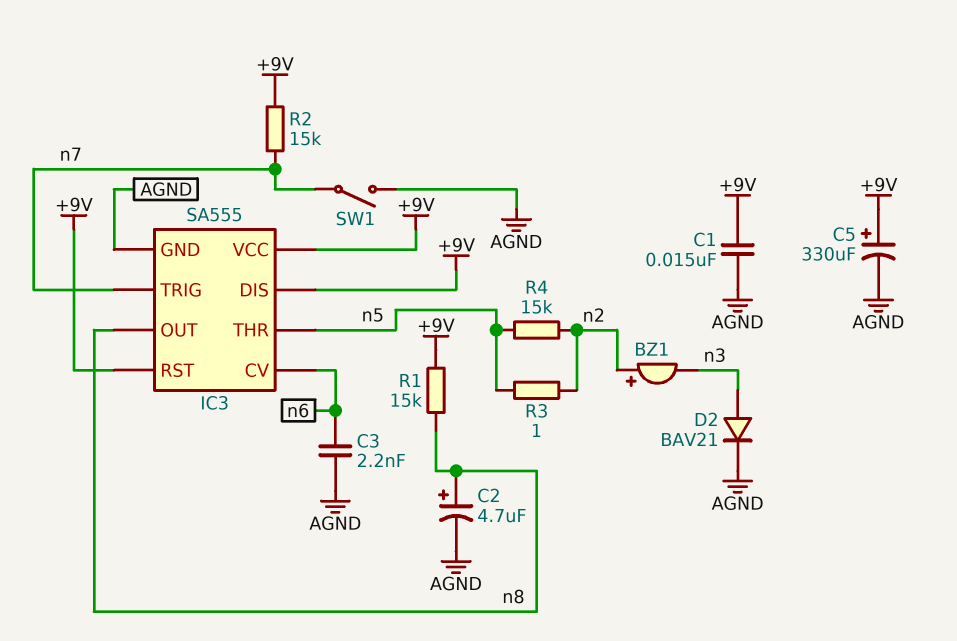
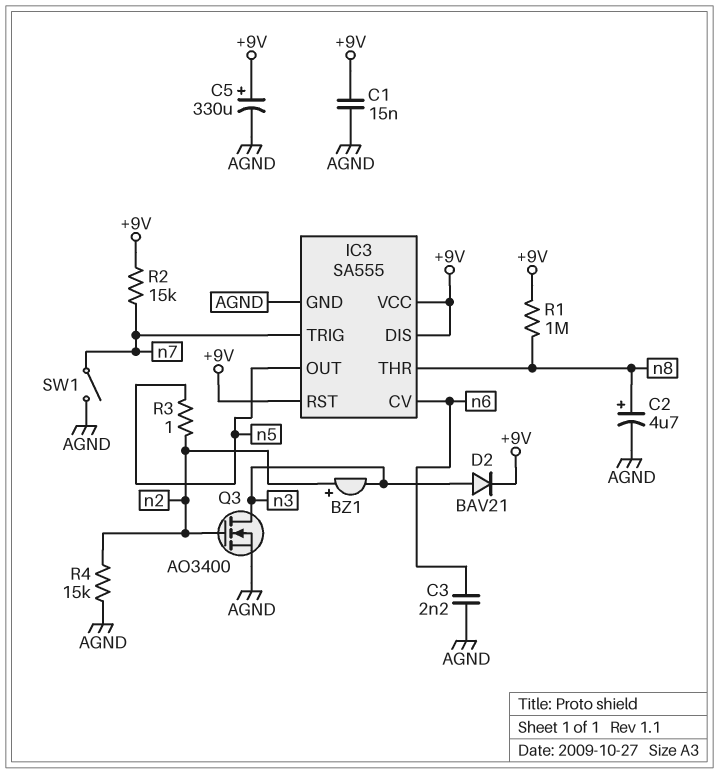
D2: diode BAV21 (A n3, K AGND) -> diode BAV21 (A n3, K +9V)
IC3 pin OUT: n8 -> n5
IC3 pin THR: n5 -> n8
Q3: none -> NMOS AO3400 (G n2, D n3, S AGND)
R1: 15k (+9V, n8) -> 1M (+9V, n8)
R4: 15k (n2, n5) -> 15k (AGND, n2)

